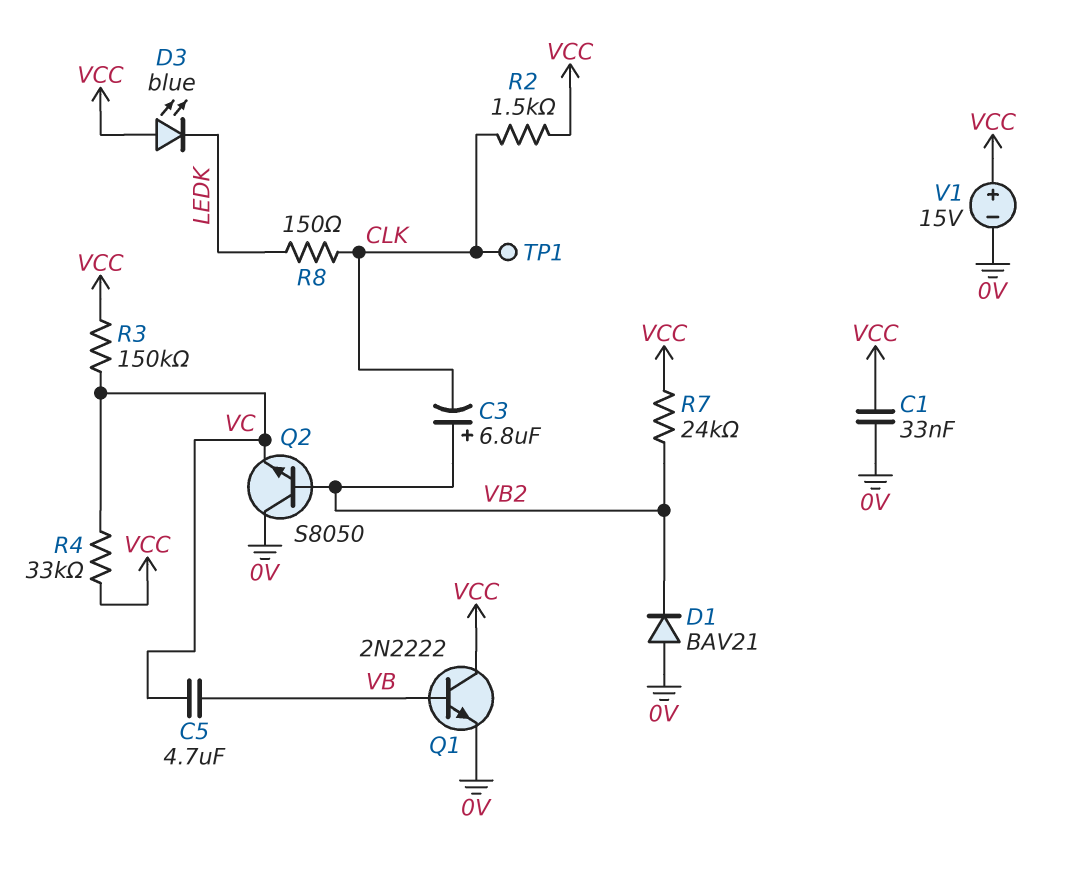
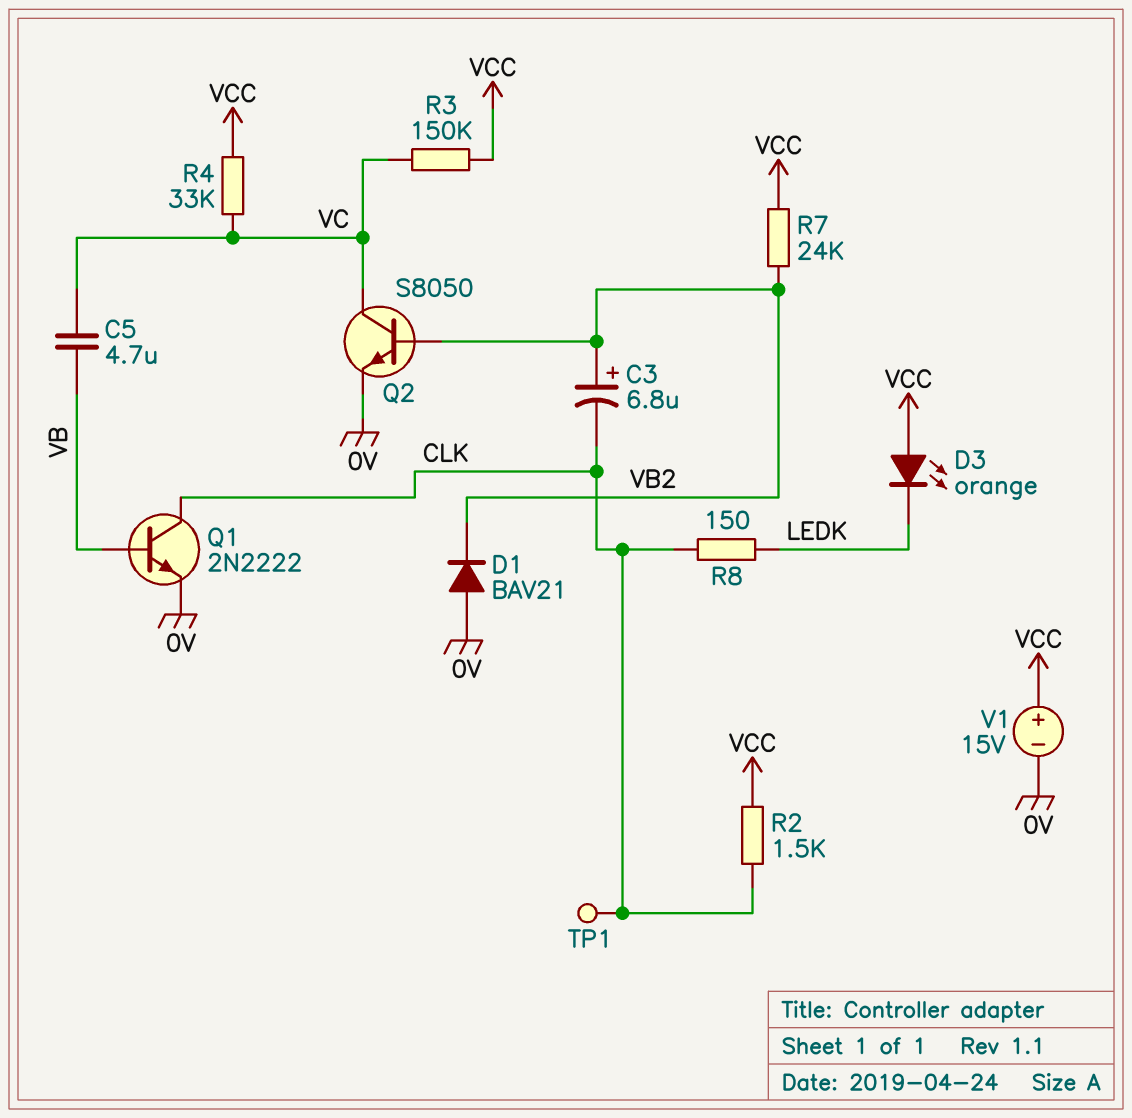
C1: 33nF (0V, VCC) -> none
D3: LED blue (A VCC, K LEDK) -> LED orange (A VCC, K LEDK)
Q1: NPN 2N2222 (B VB, C VCC, E 0V) -> NPN 2N2222 (B VB, C CLK, E 0V)
Q2: NPN S8050 (B VB2, C 0V, E VC) -> NPN S8050 (B VB2, C VC, E 0V)

